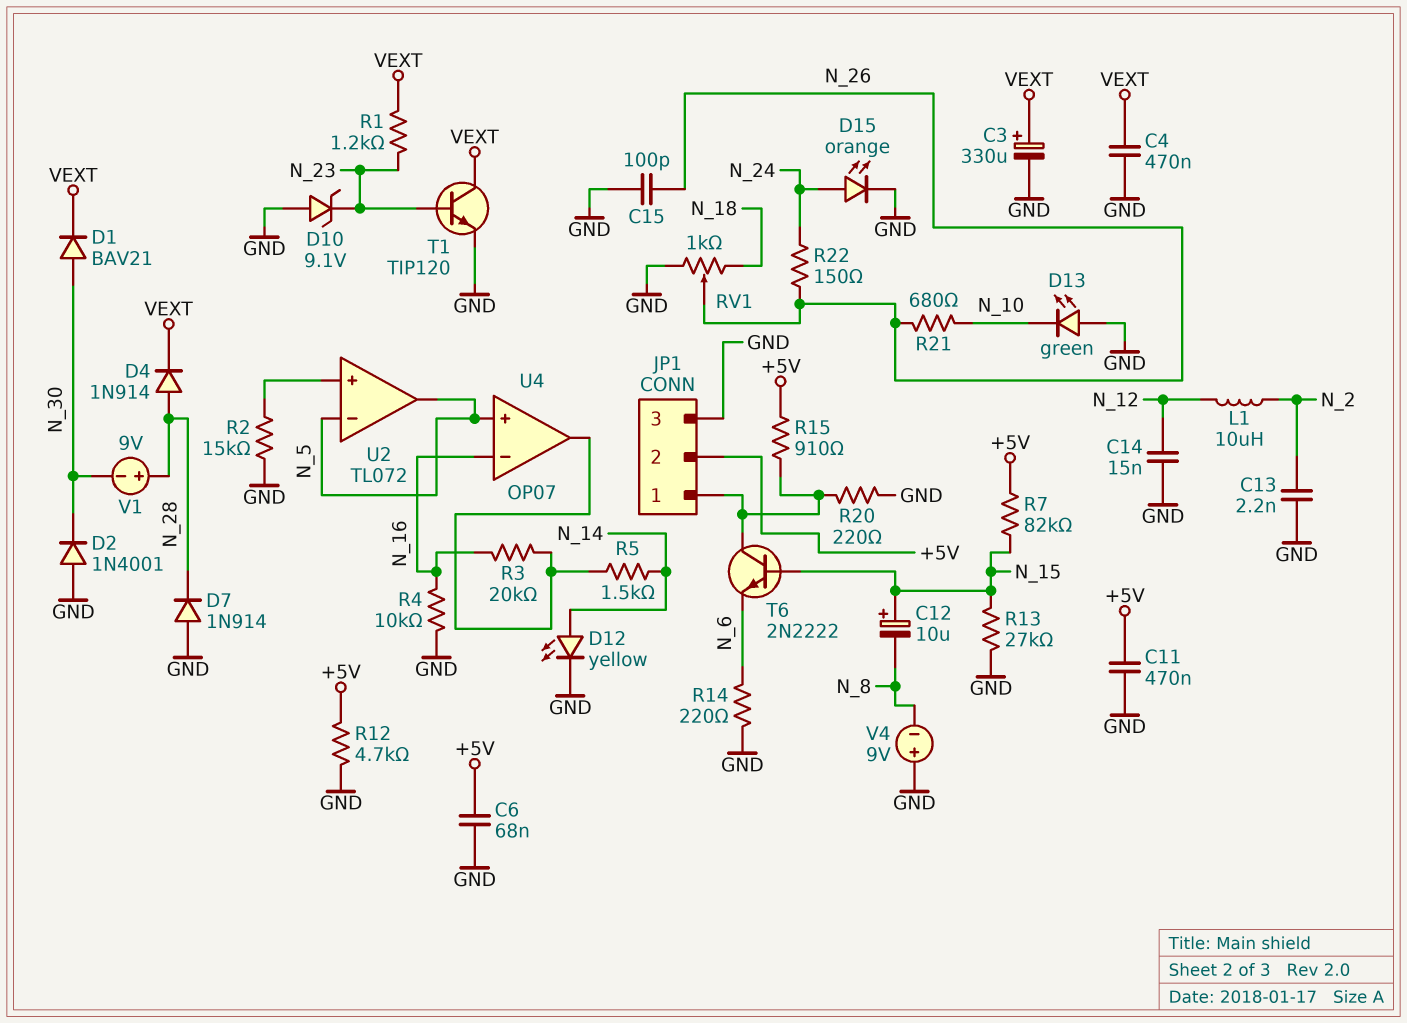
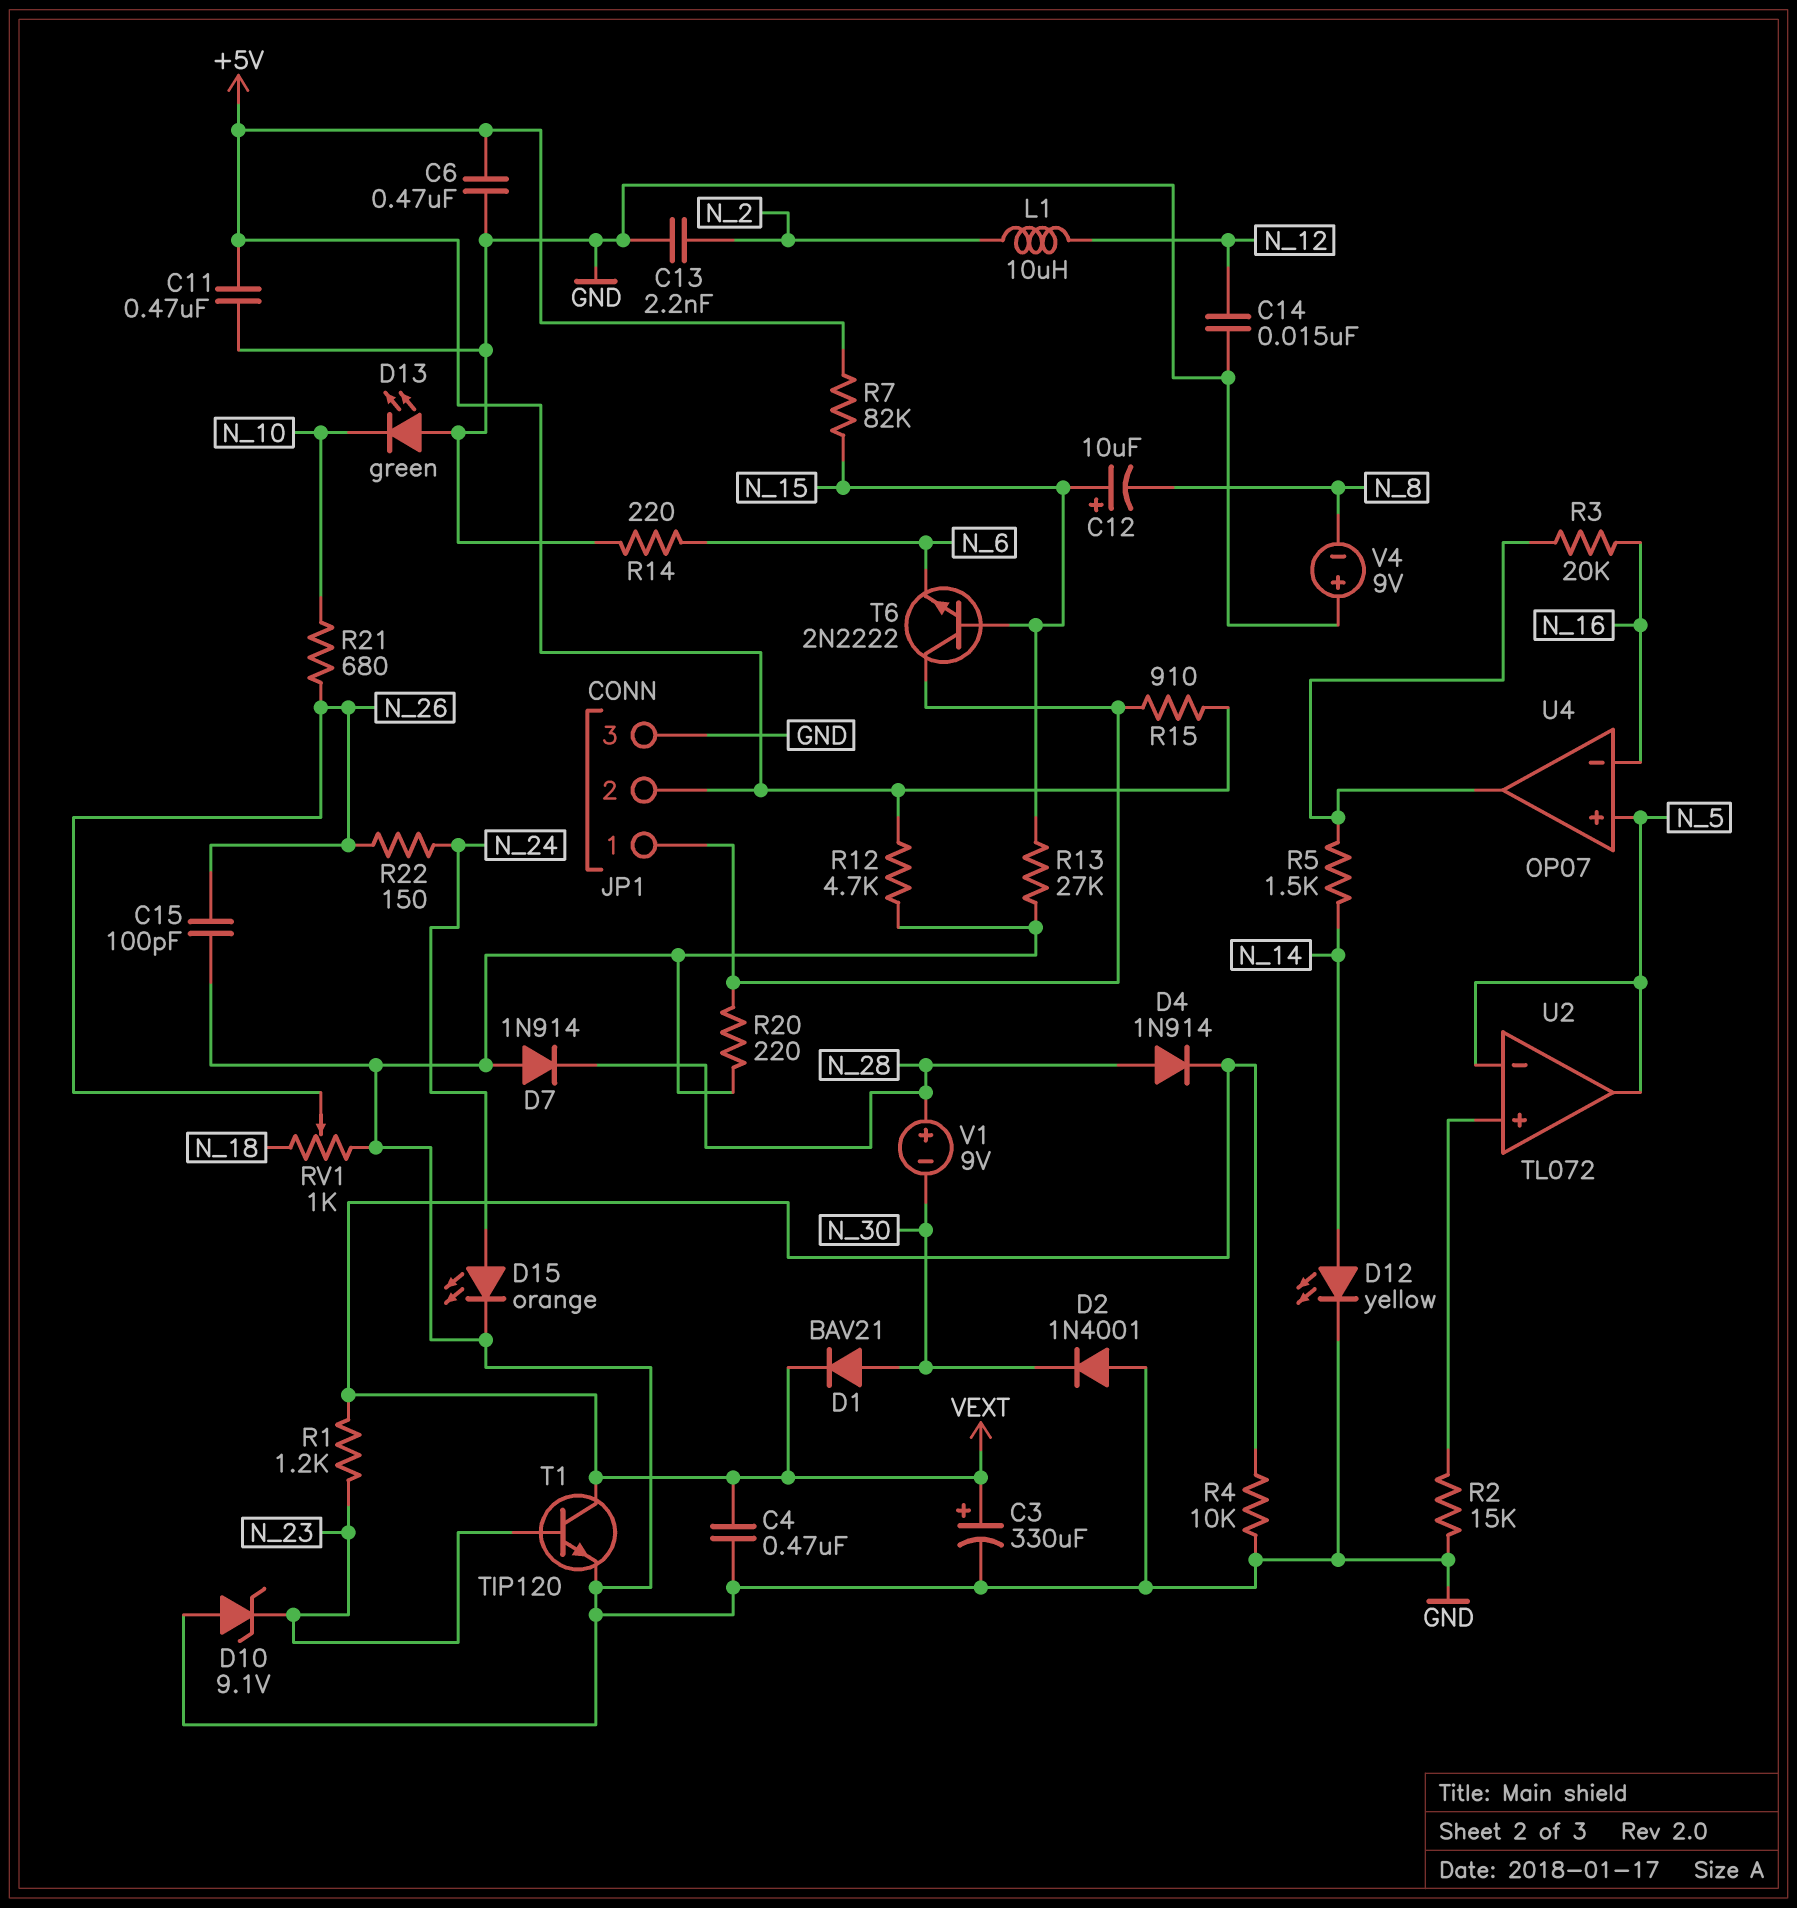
C6: 68nF (+5V, GND) -> 470nF (+5V, GND)
R4: 10k (GND, N_16) -> 10k (GND, VEXT)

